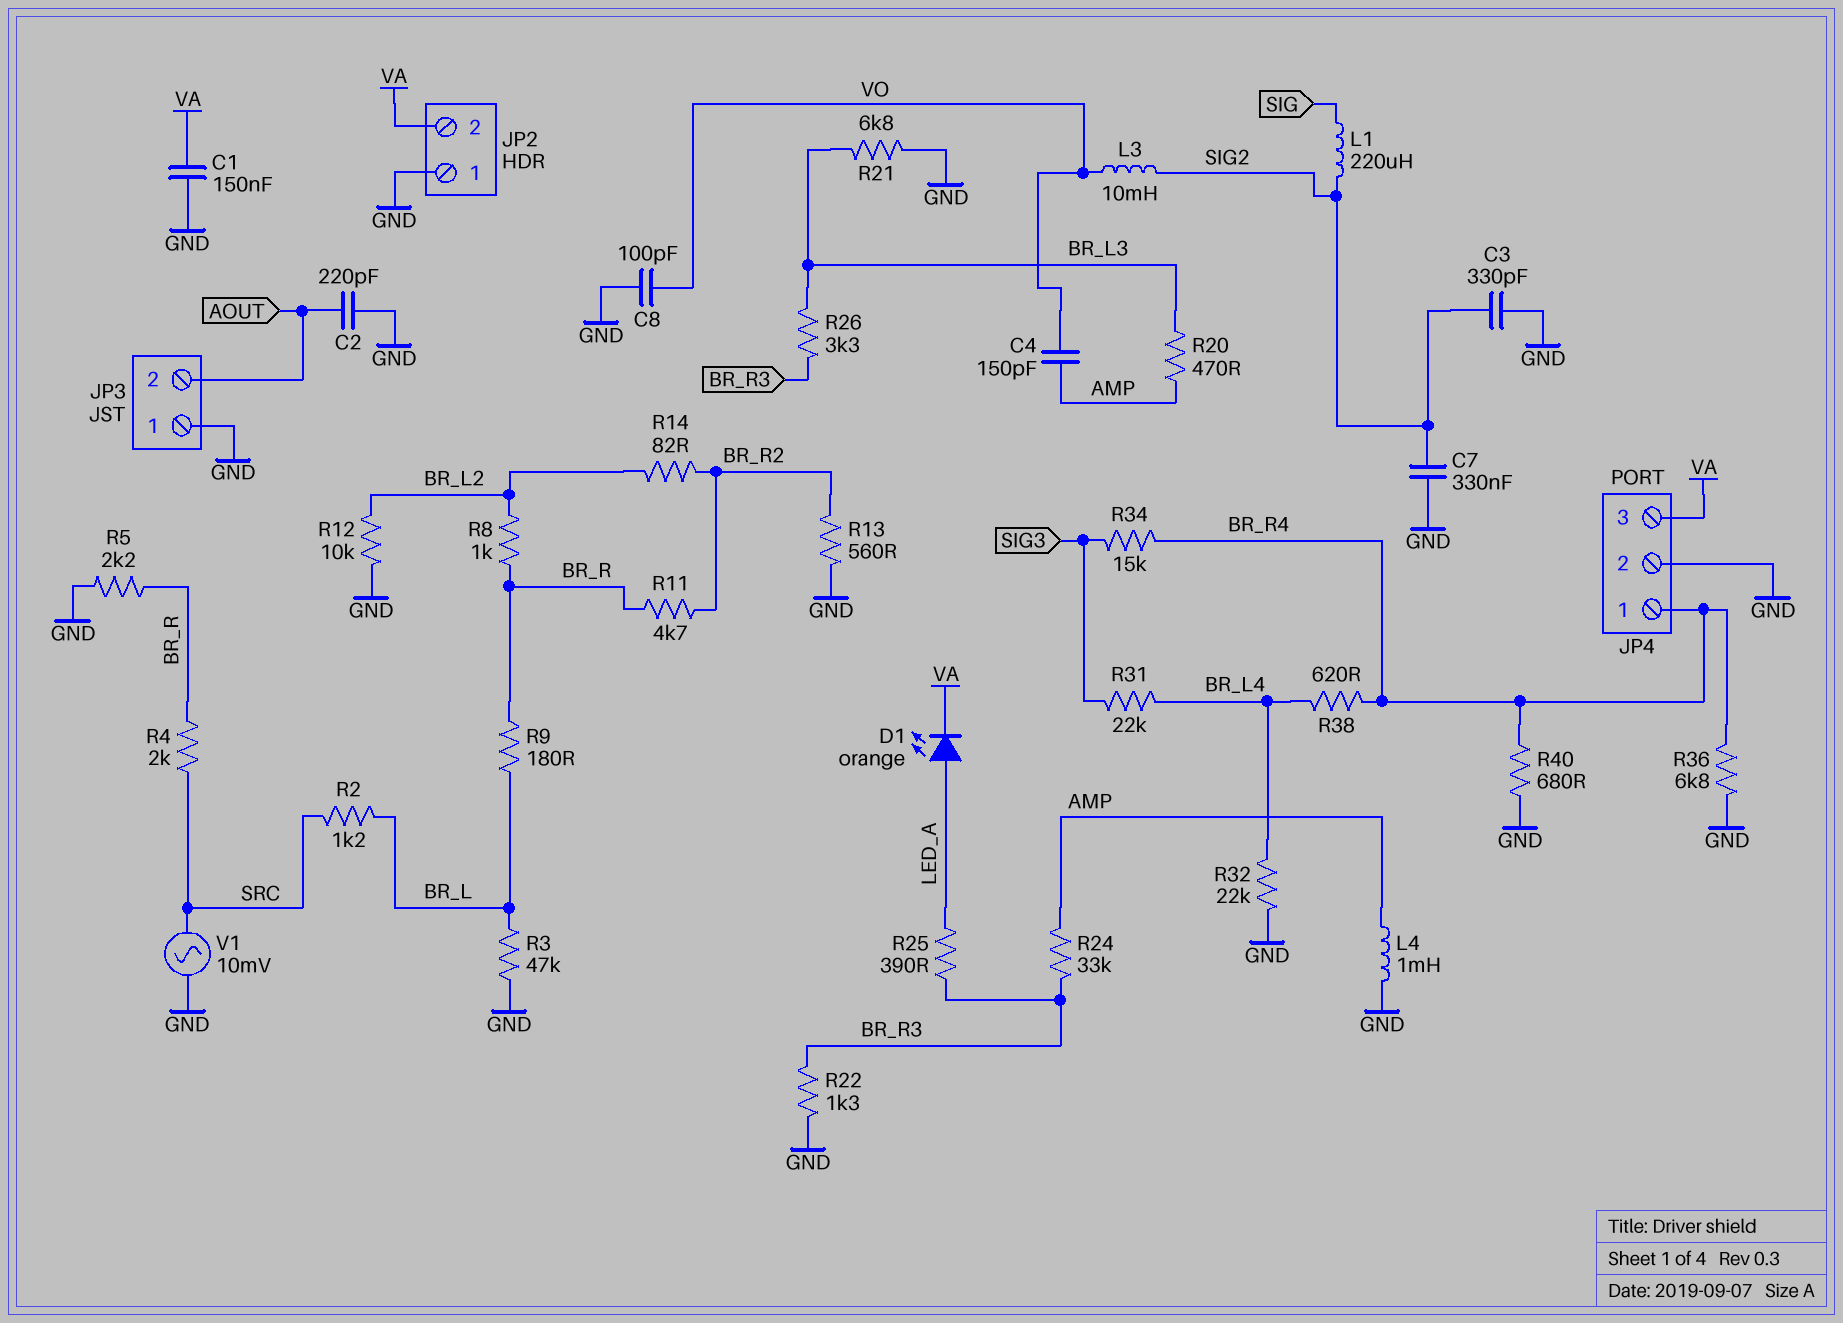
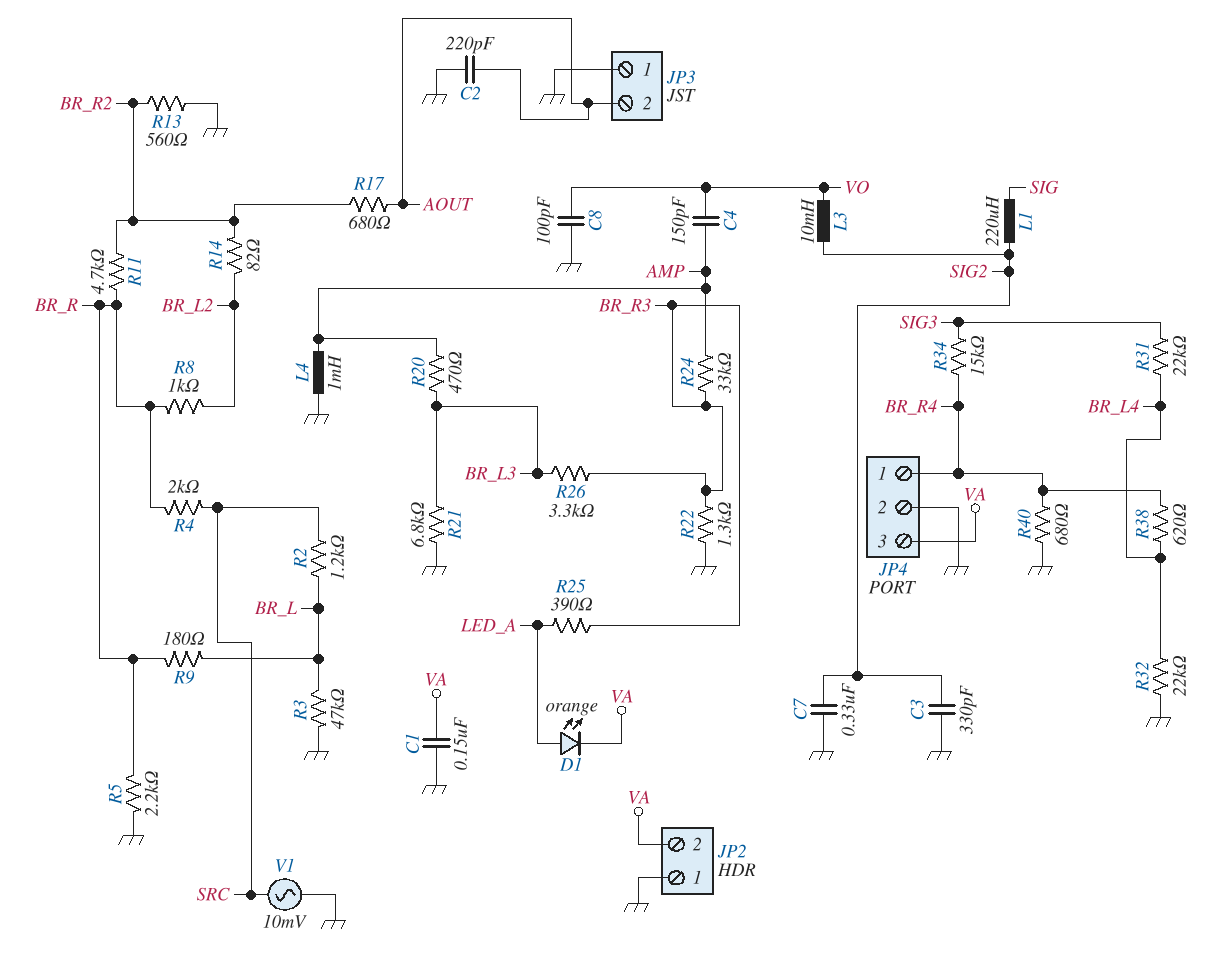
R12: 10k (BR_L2, GND) -> none
R17: none -> 680 (AOUT, BR_R2)
R36: 6.8k (BR_R4, GND) -> none

